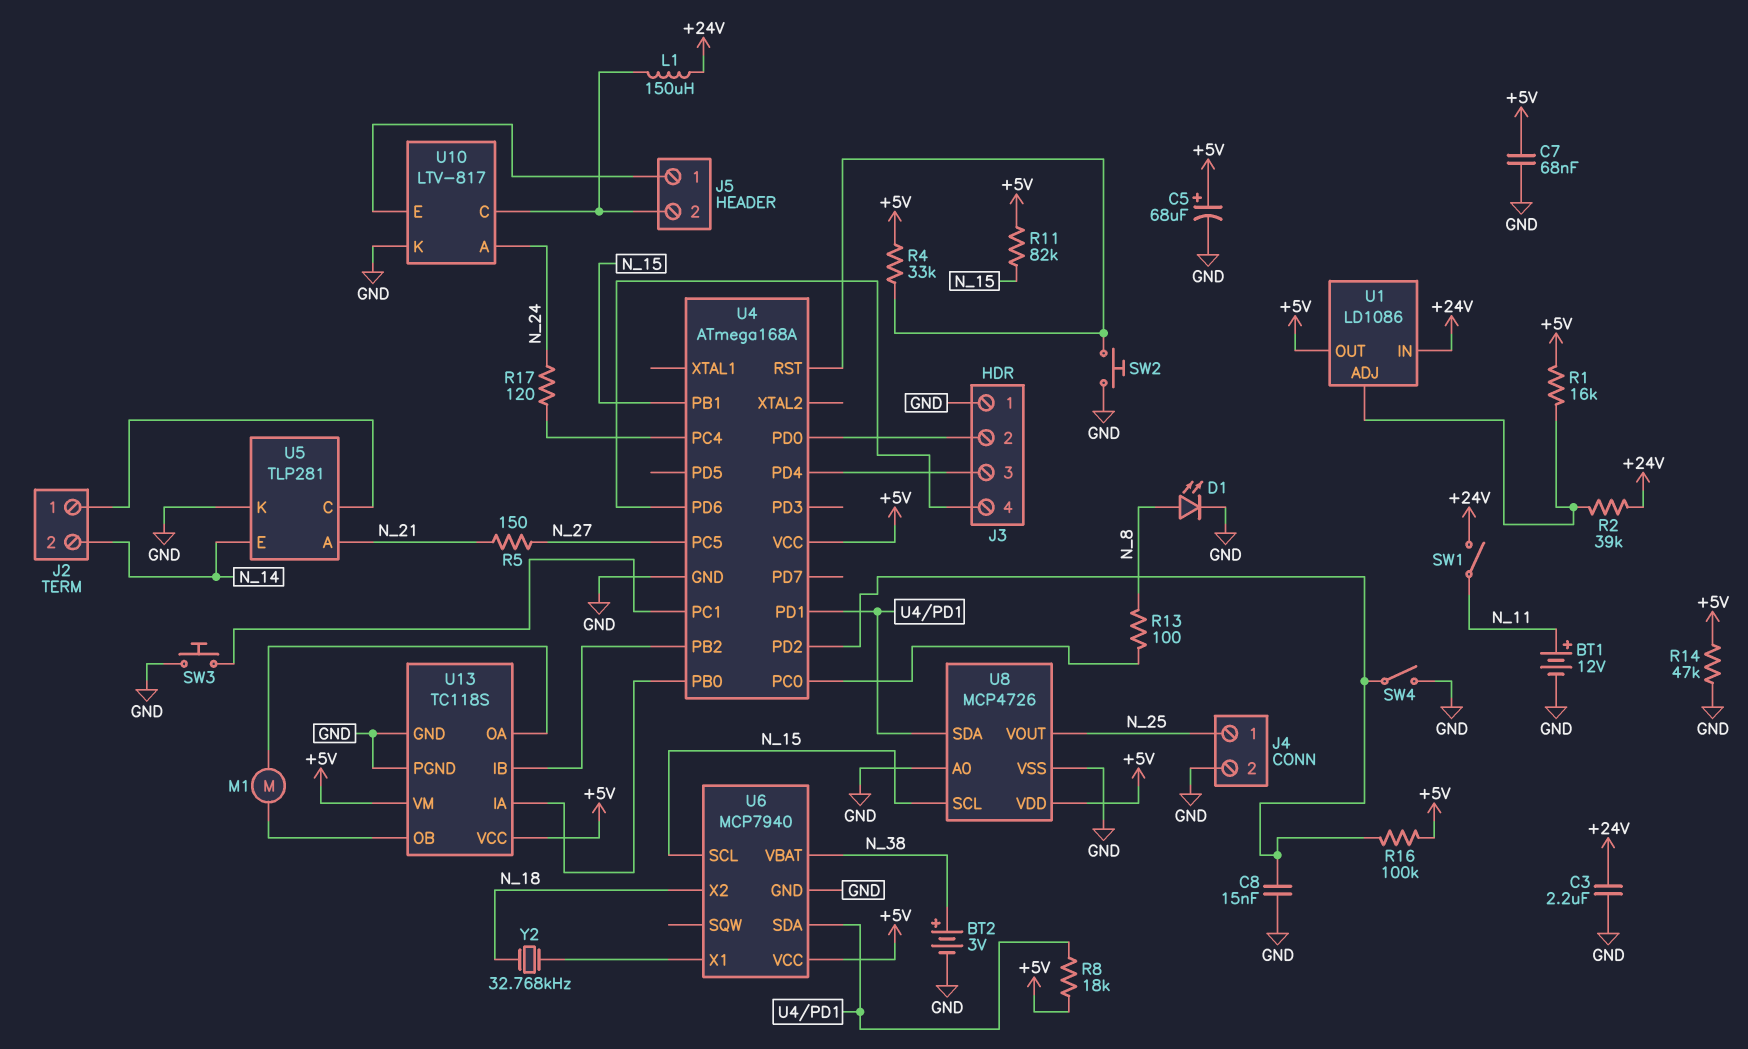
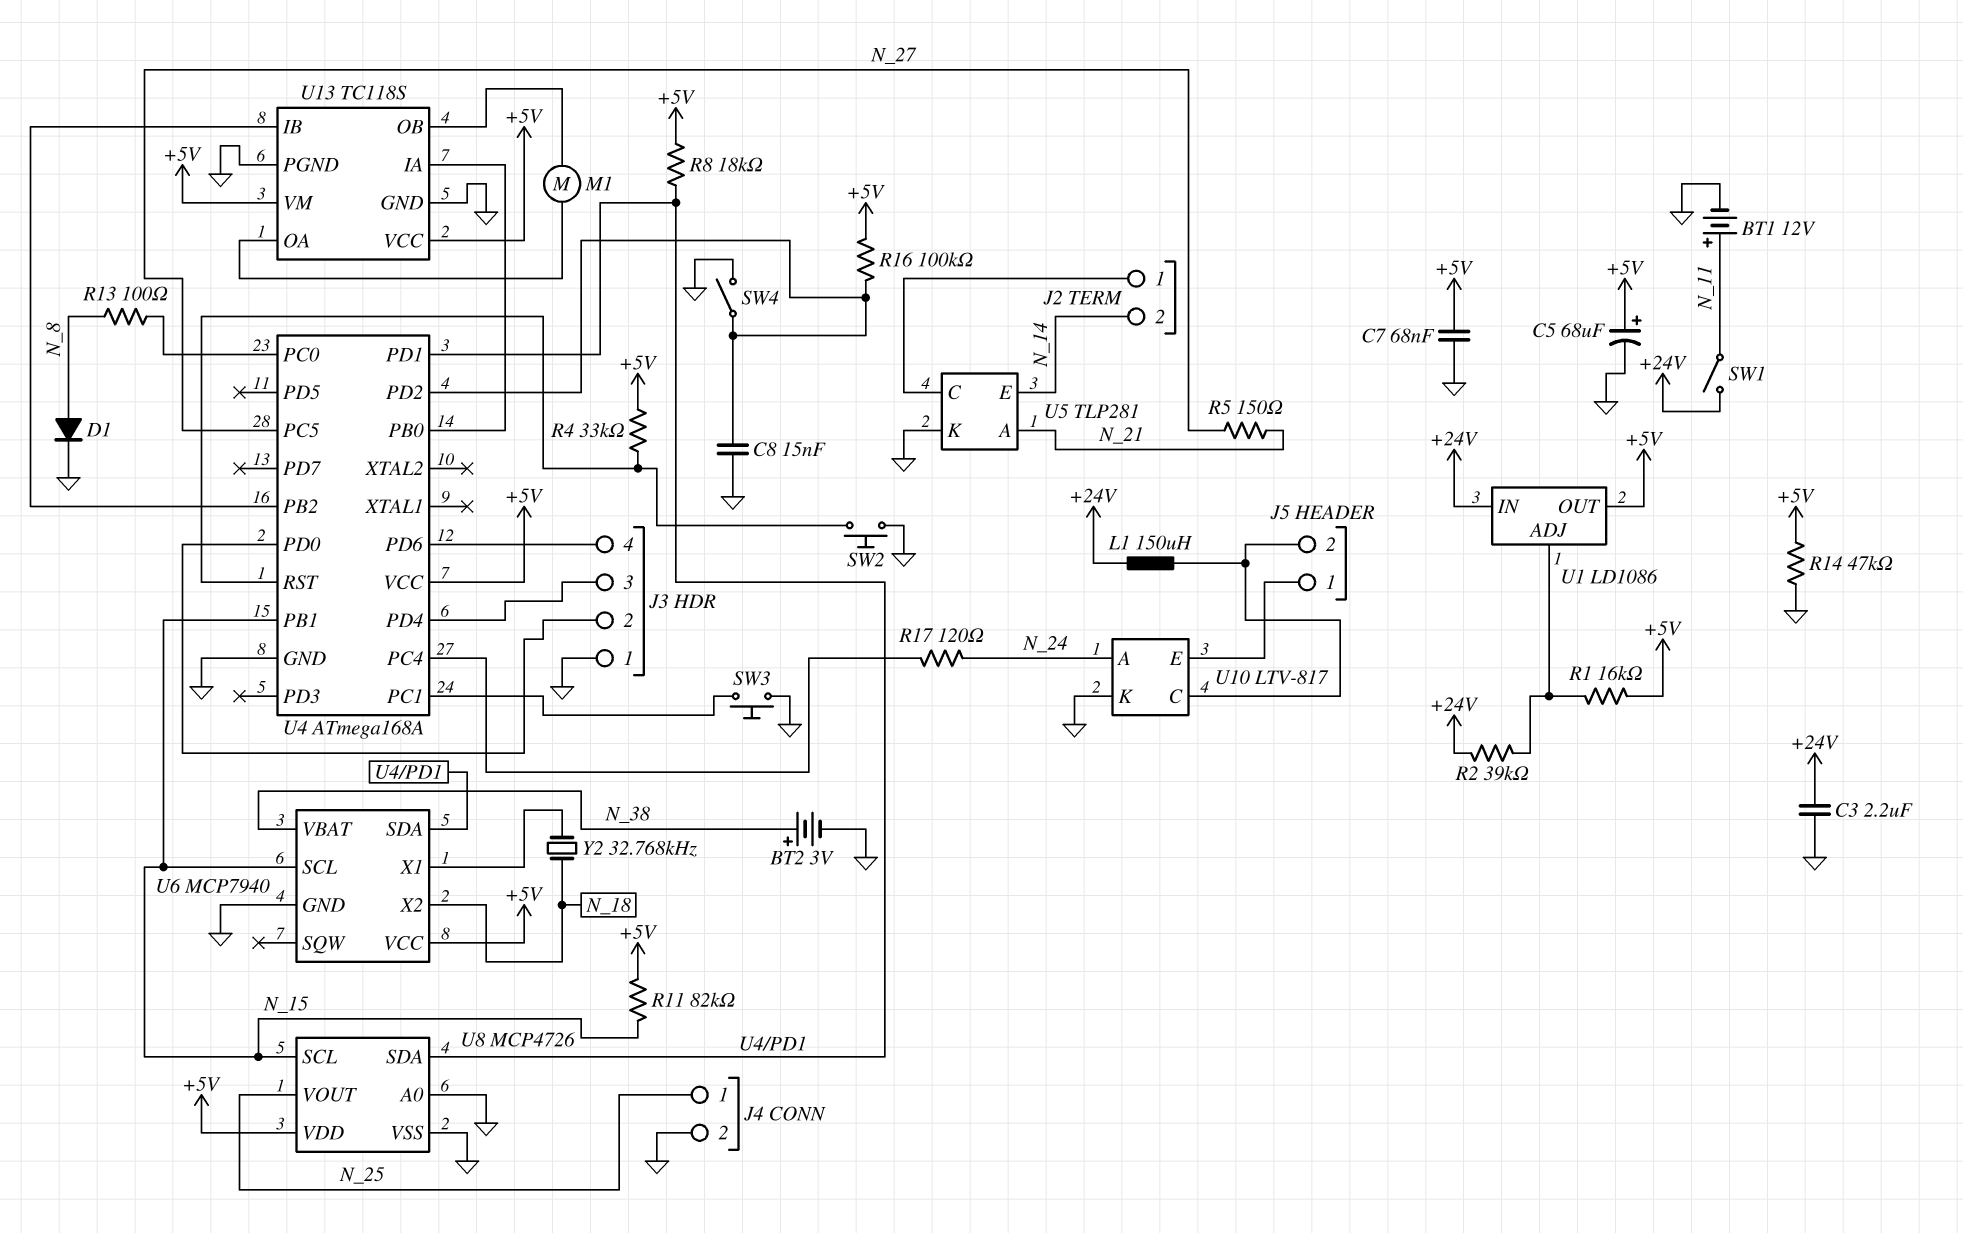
D1: LED (A N_8, K GND) -> diode (A N_8, K GND)

